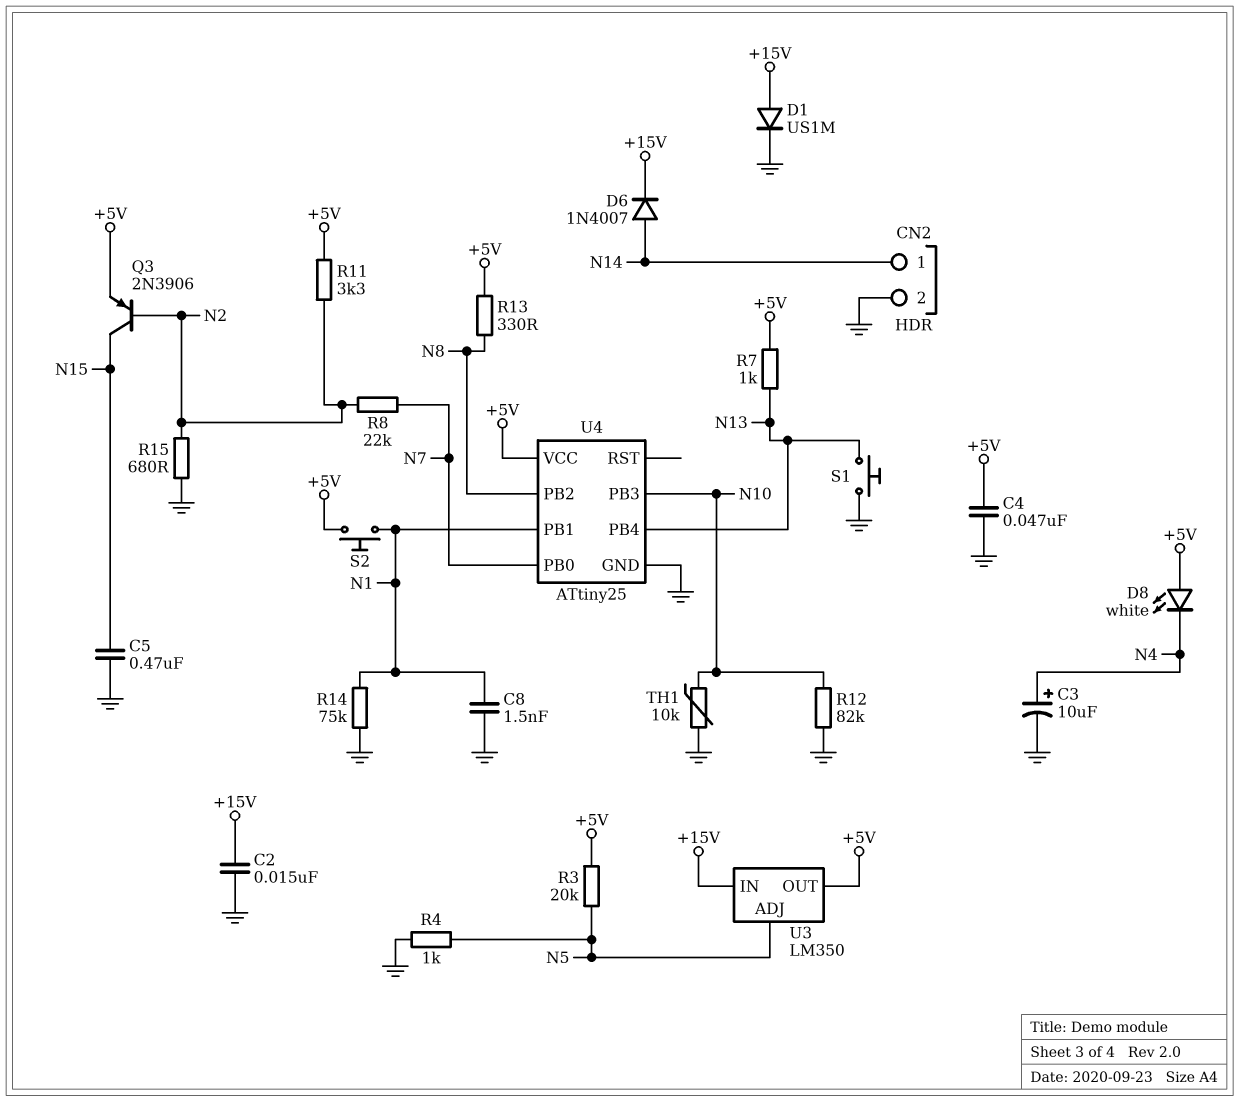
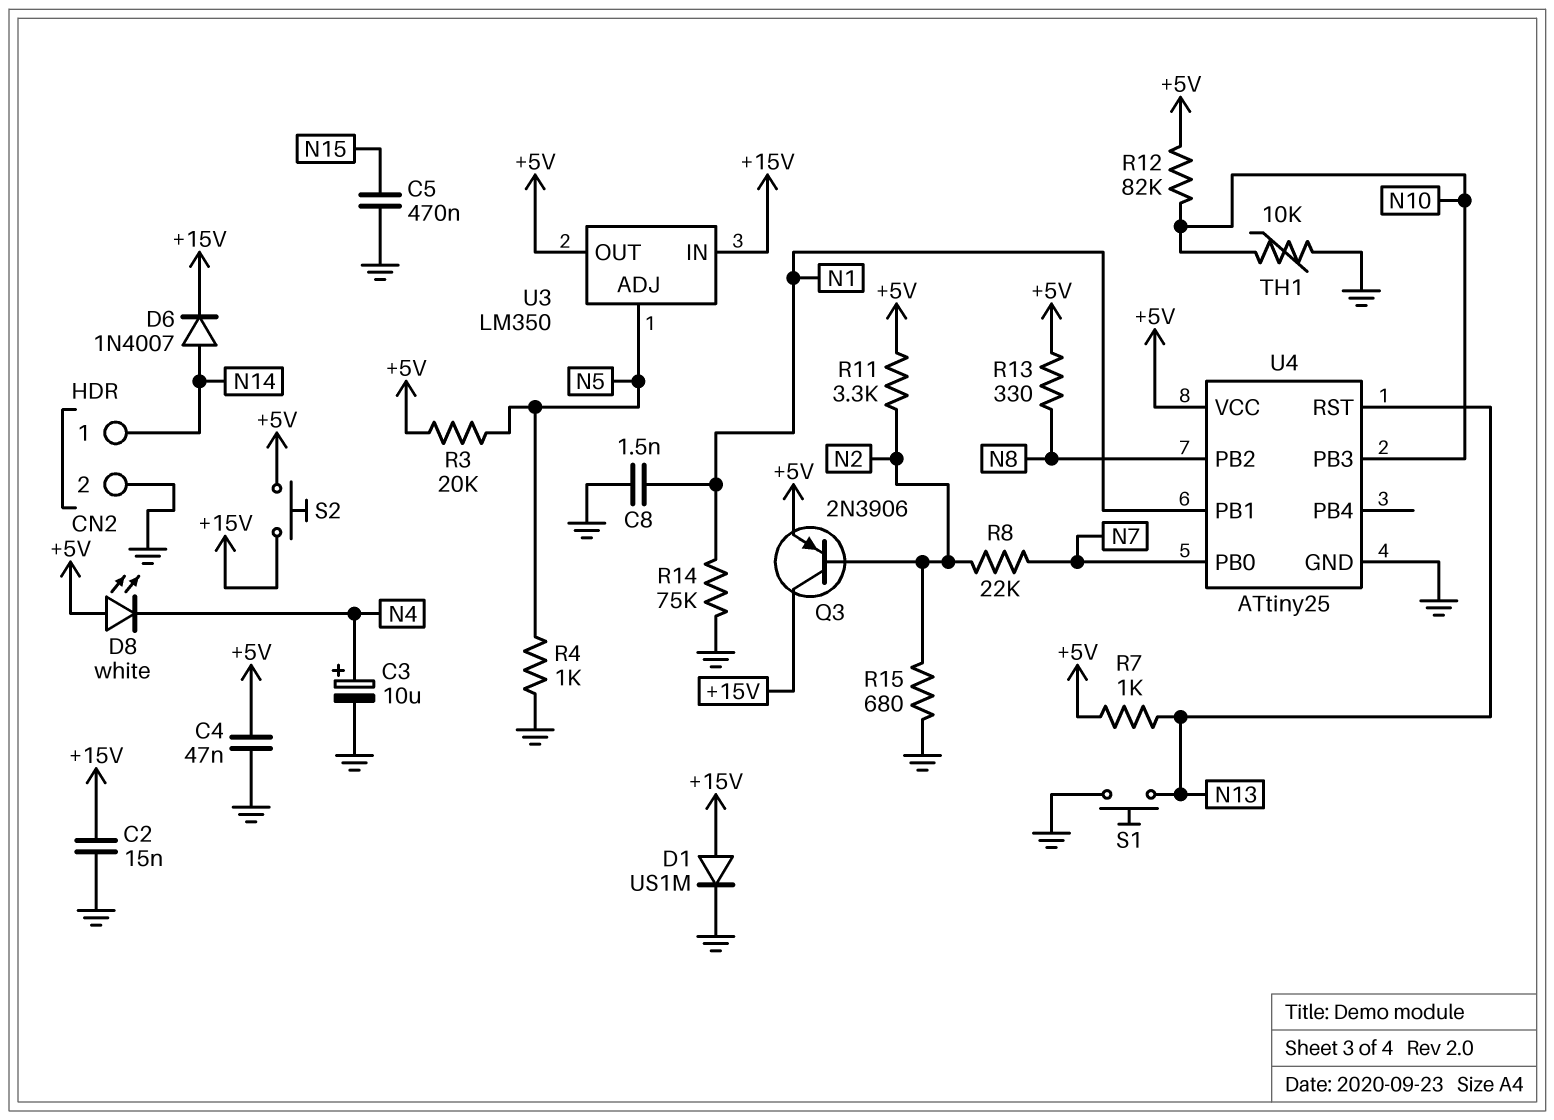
Q3: PNP 2N3906 (B N2, C N15, E +5V) -> PNP 2N3906 (B N2, C +15V, E +5V)
R12: 82k (GND, N10) -> 82k (+5V, N10)
S2: button (+5V, N1) -> button (+5V, +15V)
U4 pin PB4: N13 -> none
U4 pin RST: none -> N13

